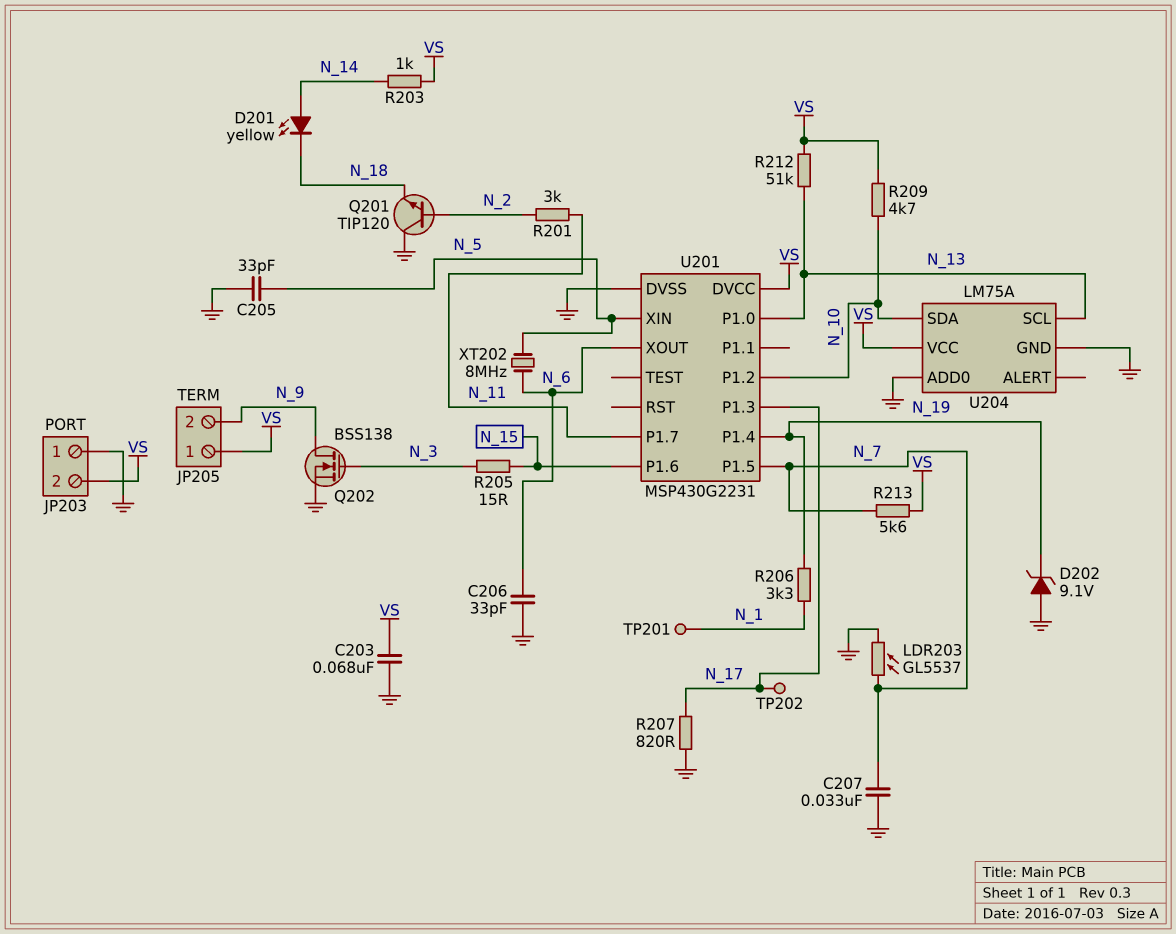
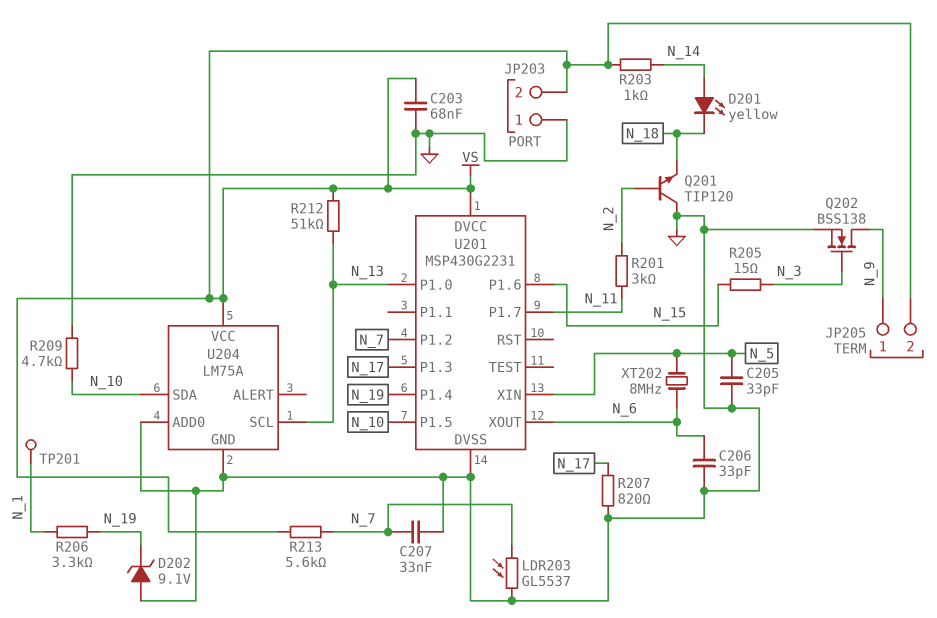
JP205 pin 1: VS -> N_9
JP205 pin 2: N_9 -> VS
R209: 4.7k (N_10, VS) -> 4.7k (GND, N_10)
TP202: test point (N_17) -> none
U201 pin P1.2: N_10 -> N_7
U201 pin P1.5: N_7 -> N_10

